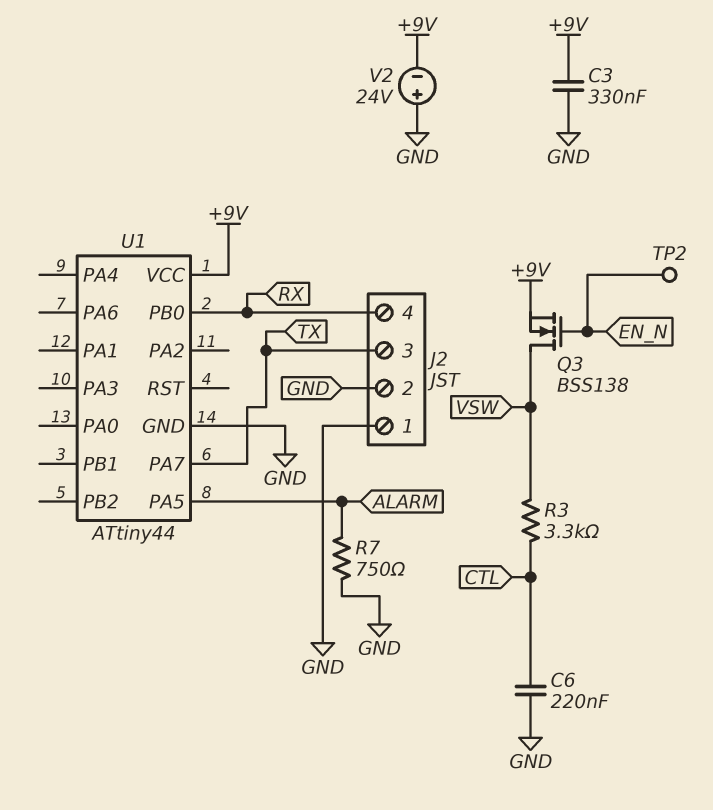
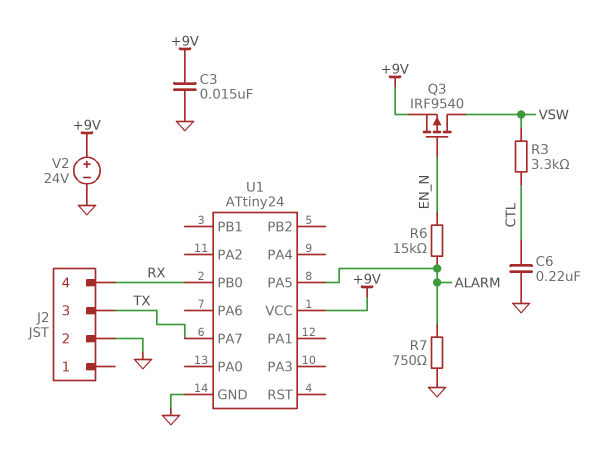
C3: 330nF (+9V, GND) -> 15nF (+9V, GND)
J2 pin 1: GND -> none
Q3: NMOS BSS138 (G EN_N, D VSW, S +9V) -> PMOS IRF9540 (G EN_N, D VSW, S +9V)
R6: none -> 15k (ALARM, EN_N)
TP2: test point (EN_N) -> none
U1: ATtiny44 -> ATtiny24
V2: 24V (plus GND, minus +9V) -> 24V (plus +9V, minus GND)

